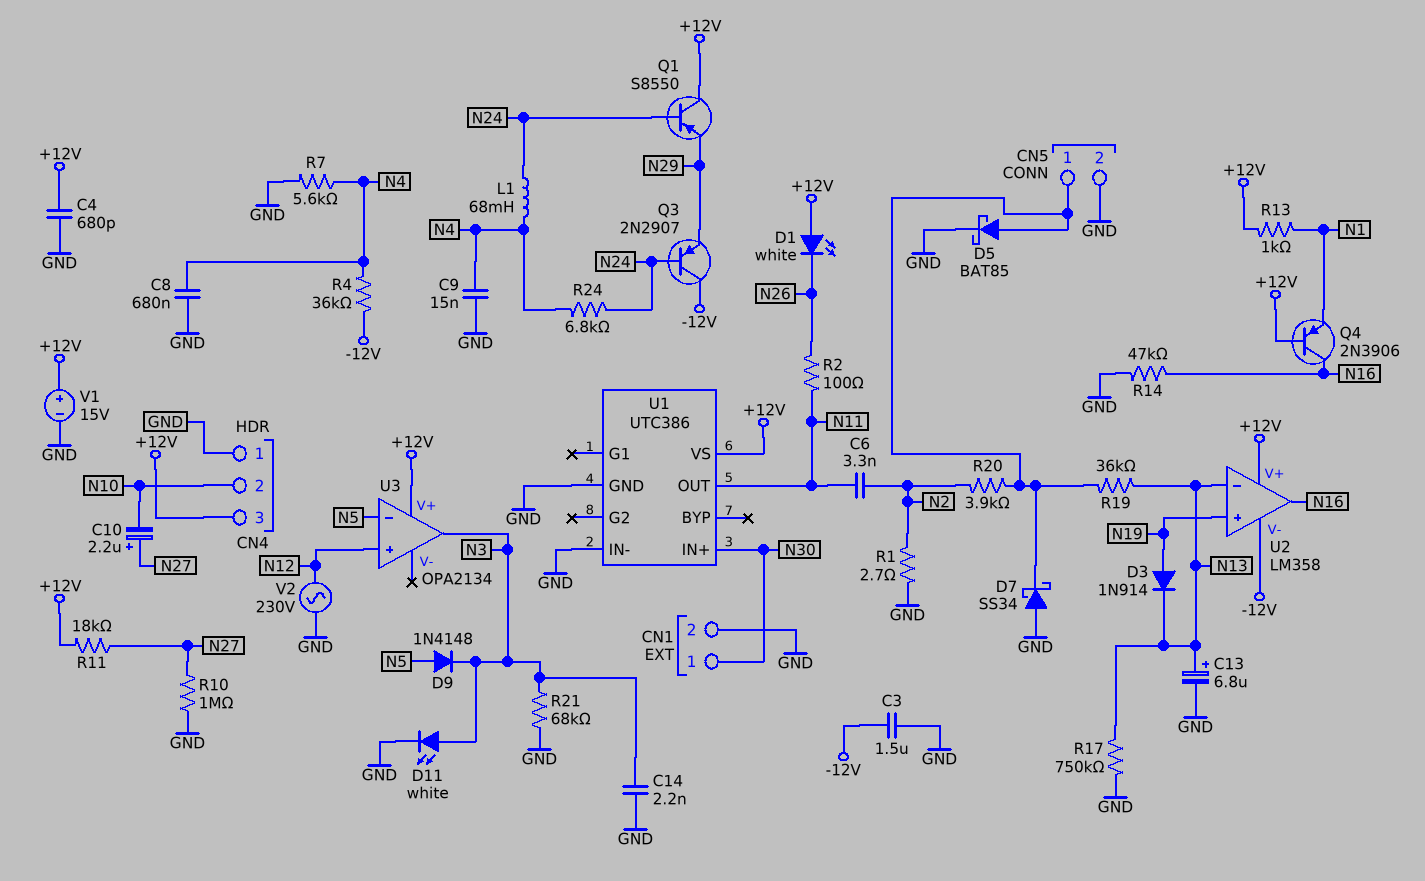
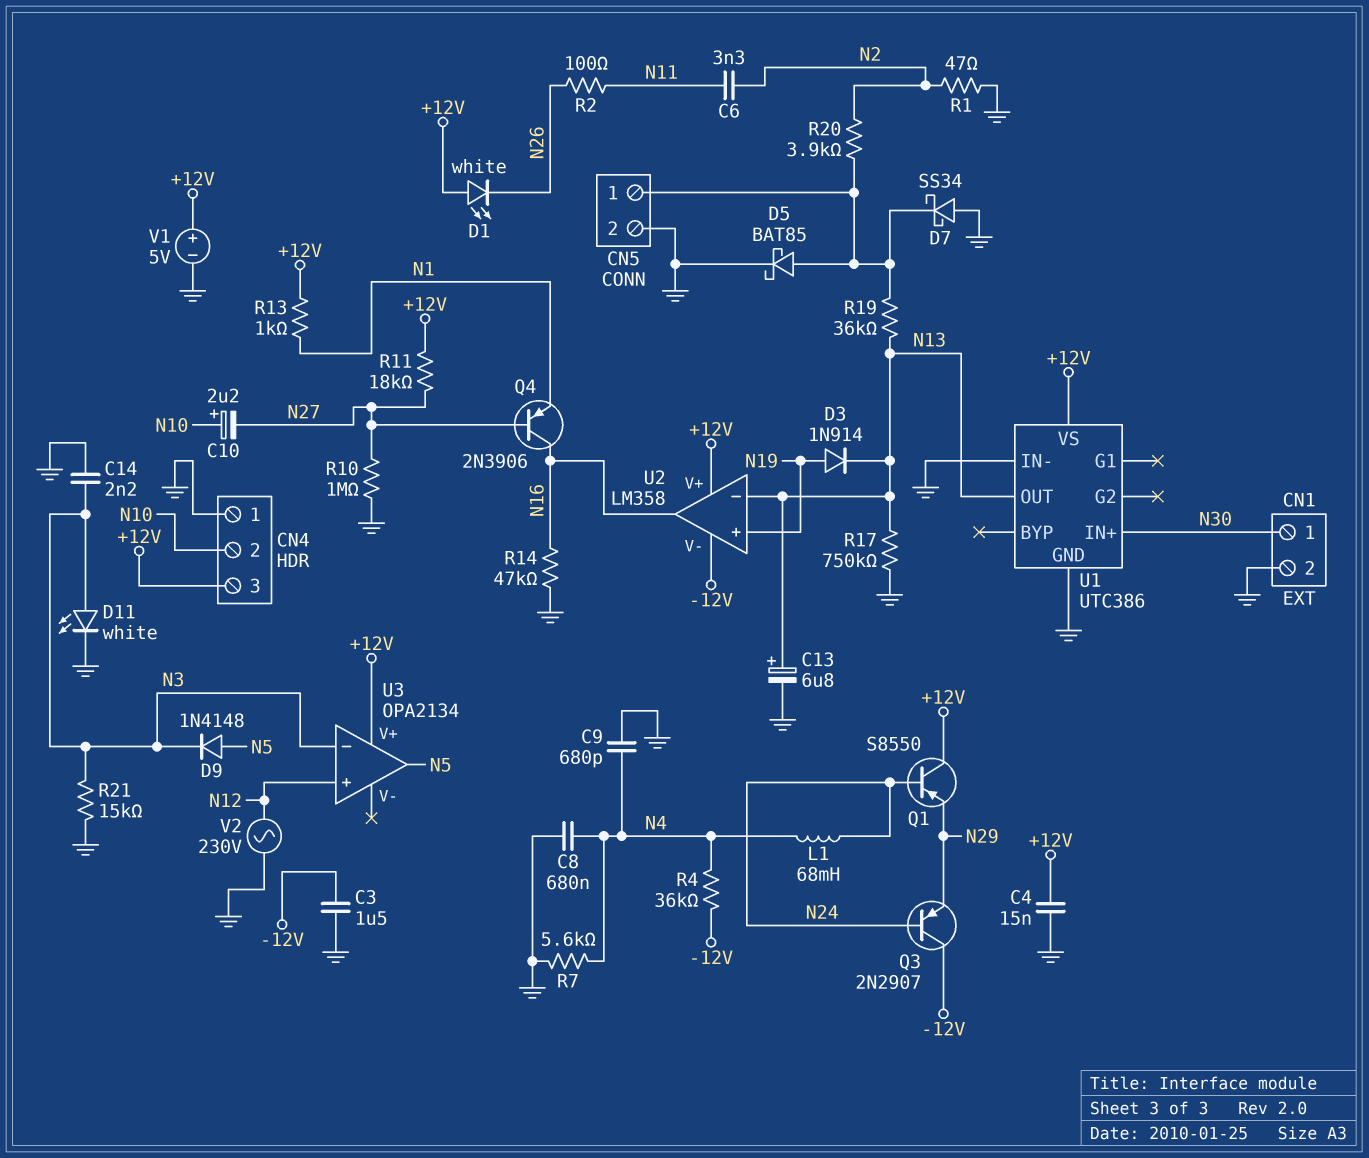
C4: 680pF (+12V, GND) -> 15nF (+12V, GND)
C9: 15nF (GND, N4) -> 680pF (GND, N4)
C10: 2.2uF (plus N27, minus N10) -> 2.2uF (plus N10, minus N27)
Q4: PNP 2N3906 (B +12V, C N16, E N1) -> PNP 2N3906 (B N27, C N16, E N1)
R1: 2.7 (GND, N2) -> 47 (GND, N2)
R21: 68k (GND, N3) -> 15k (GND, N3)
R24: 6.8k (N4, N24) -> none
U1 pin OUT: N11 -> N13
U3 pin in-: N5 -> N3
U3 pin out: N3 -> N5
V1: 15V (plus +12V, minus GND) -> 5V (plus +12V, minus GND)

